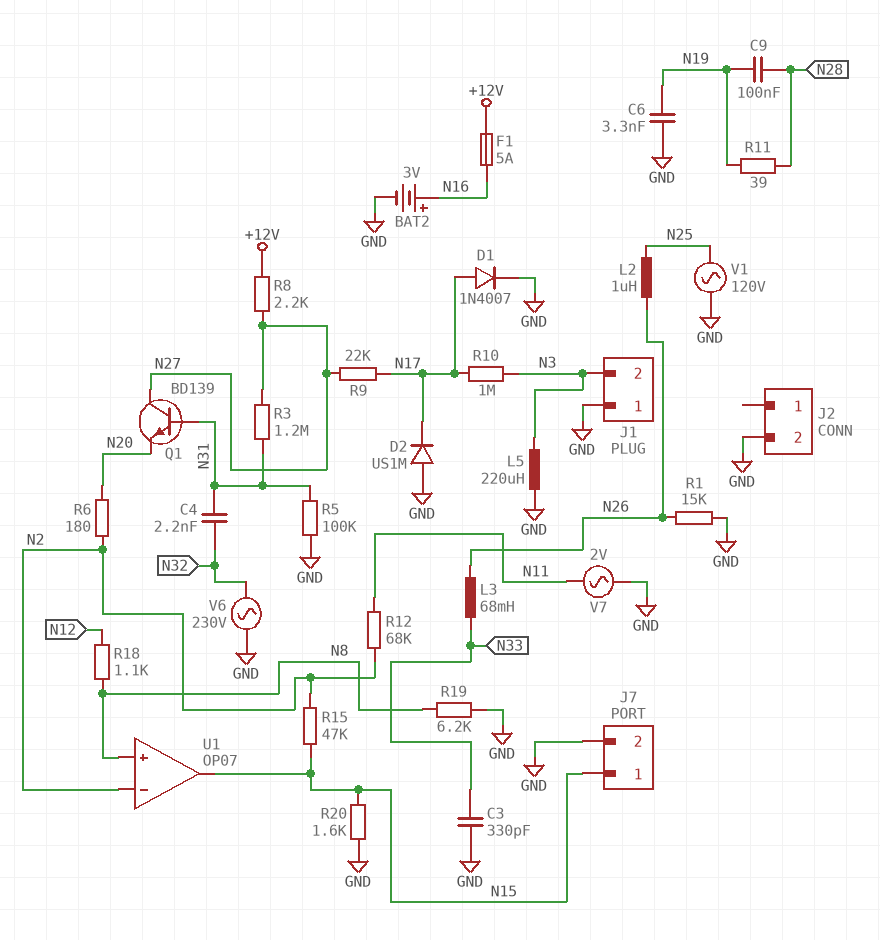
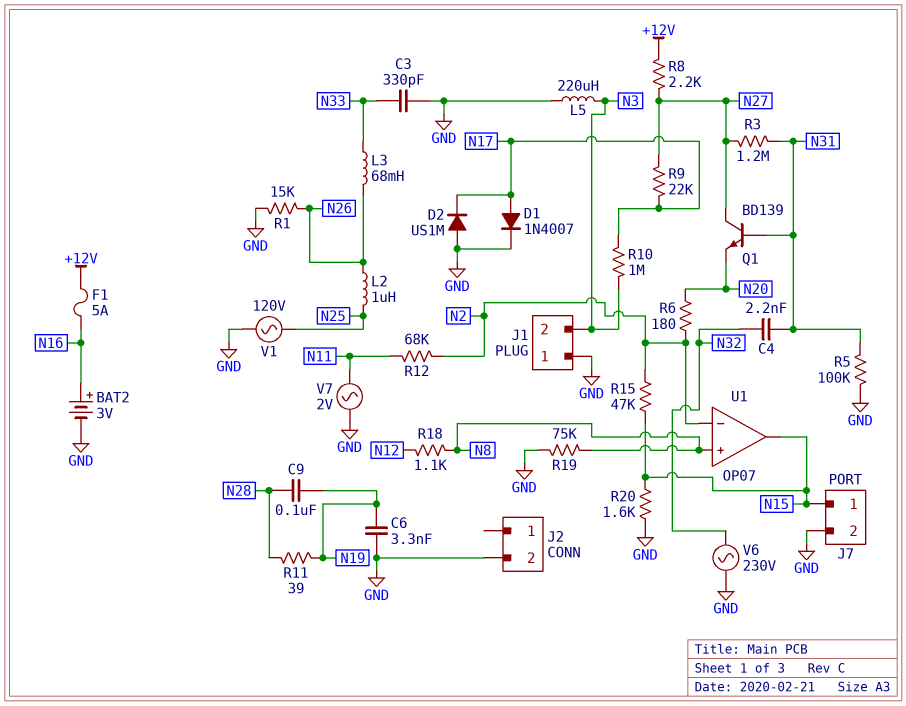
R19: 6.2k (GND, N8) -> 75k (GND, N8)

